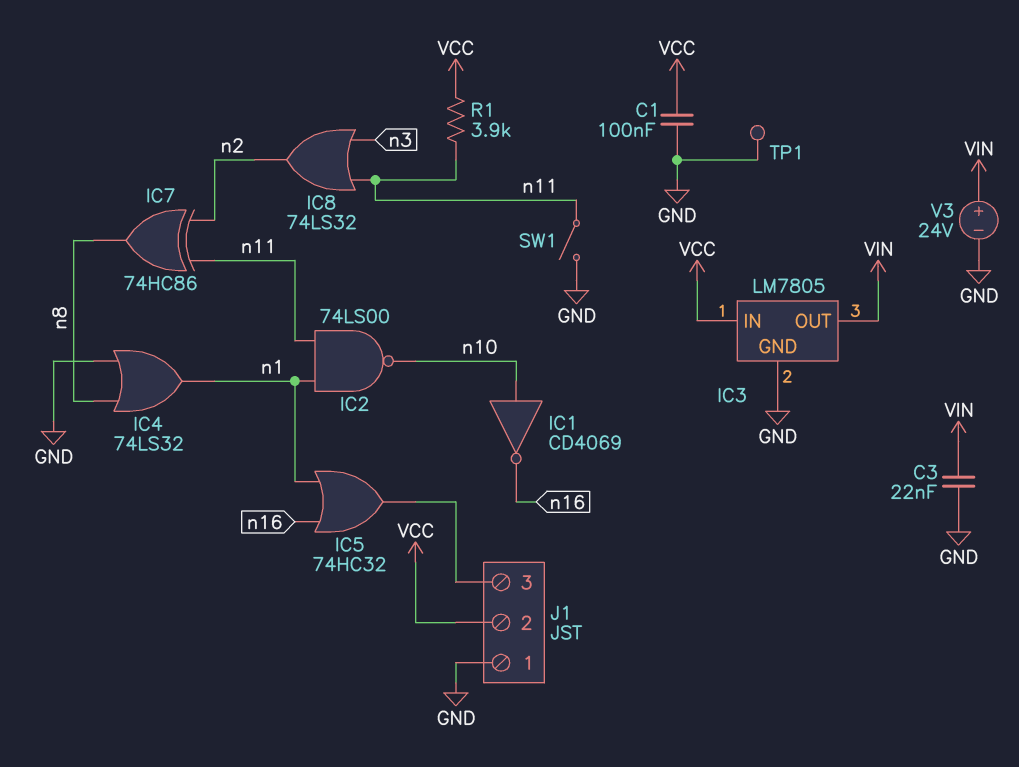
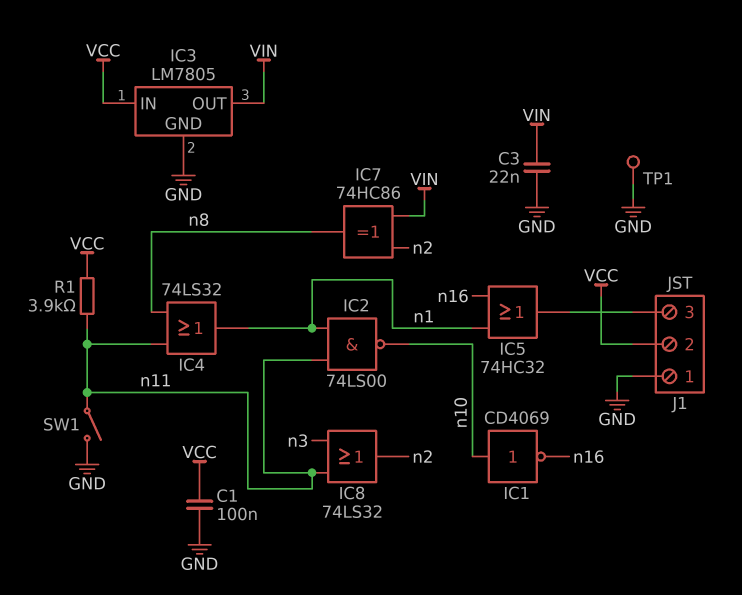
IC4: OR 74LS32 (in GND, in n8, out n1) -> OR 74LS32 (in n8, in n11, out n1)
IC7: XOR 74HC86 (in n2, in n11, out n8) -> XOR 74HC86 (in VIN, in n2, out n8)
V3: 24V (plus VIN, minus GND) -> none

